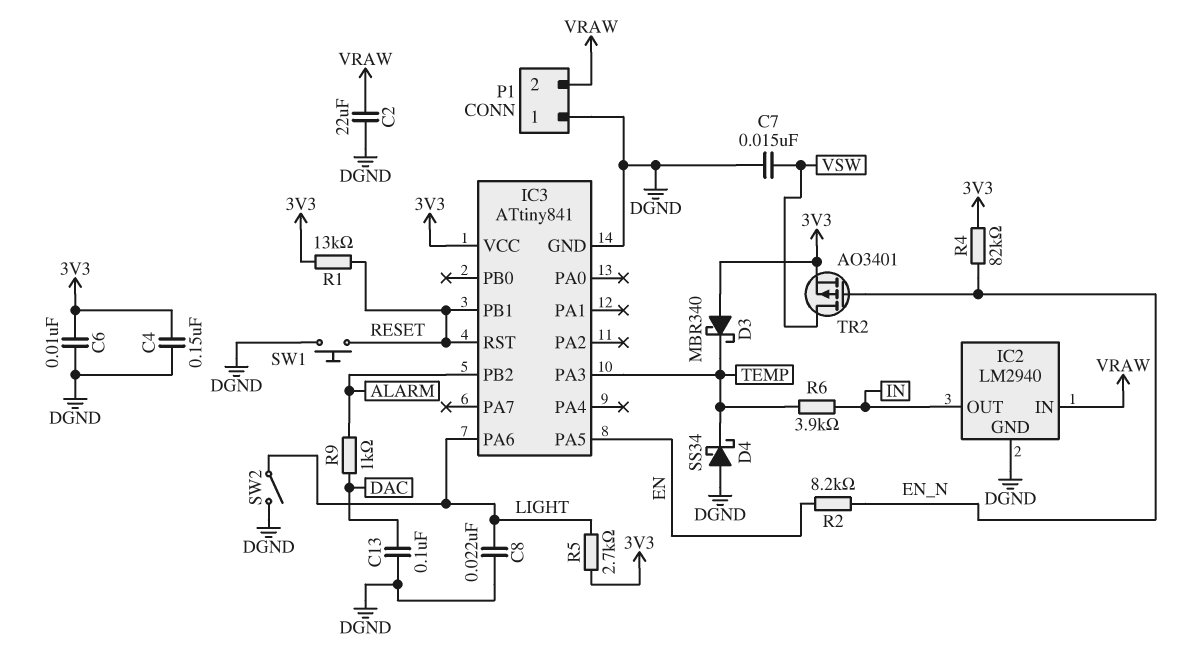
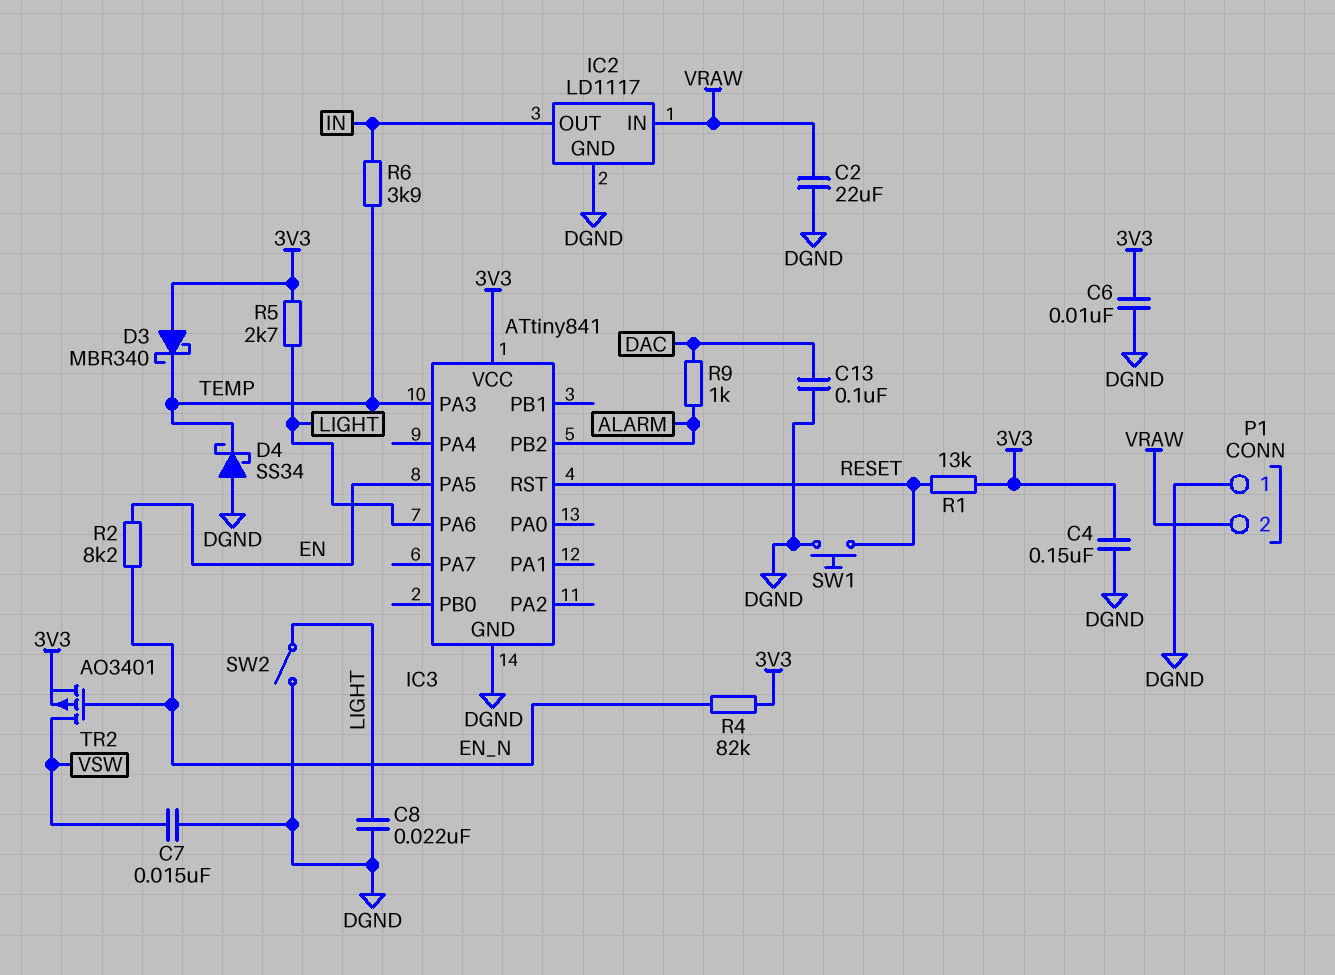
IC2: LM2940 -> LD1117
IC3 pin PB1: RESET -> none

